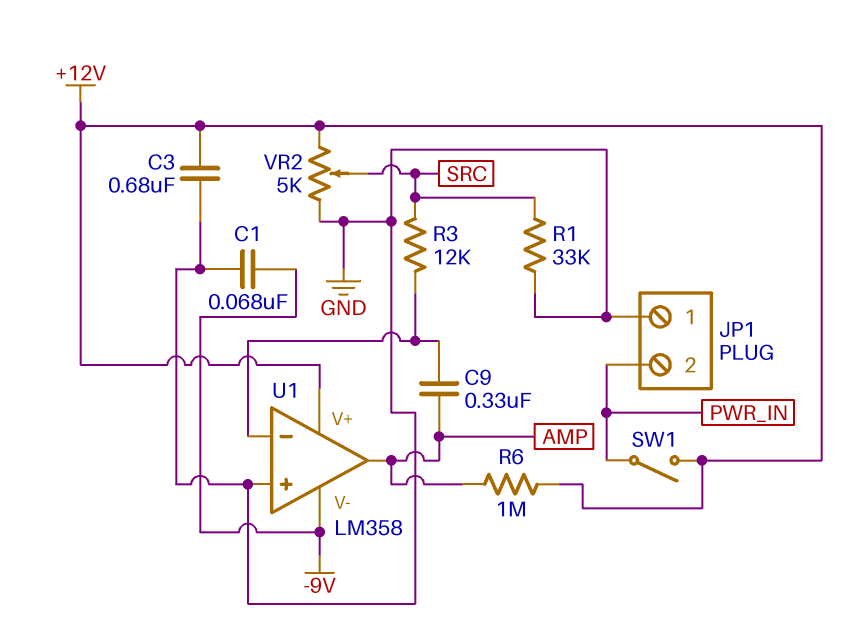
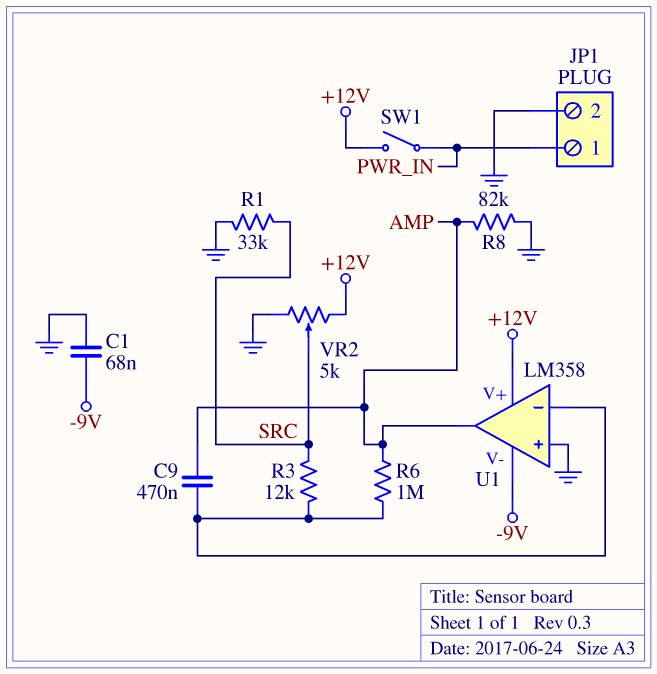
C3: 680nF (+12V, GND) -> none
C9: 330nF (AMP, U1/in-) -> 470nF (AMP, U1/in-)
JP1 pin 1: GND -> PWR_IN
JP1 pin 2: PWR_IN -> GND
R6: 1M (+12V, AMP) -> 1M (AMP, U1/in-)
R8: none -> 82k (AMP, GND)

